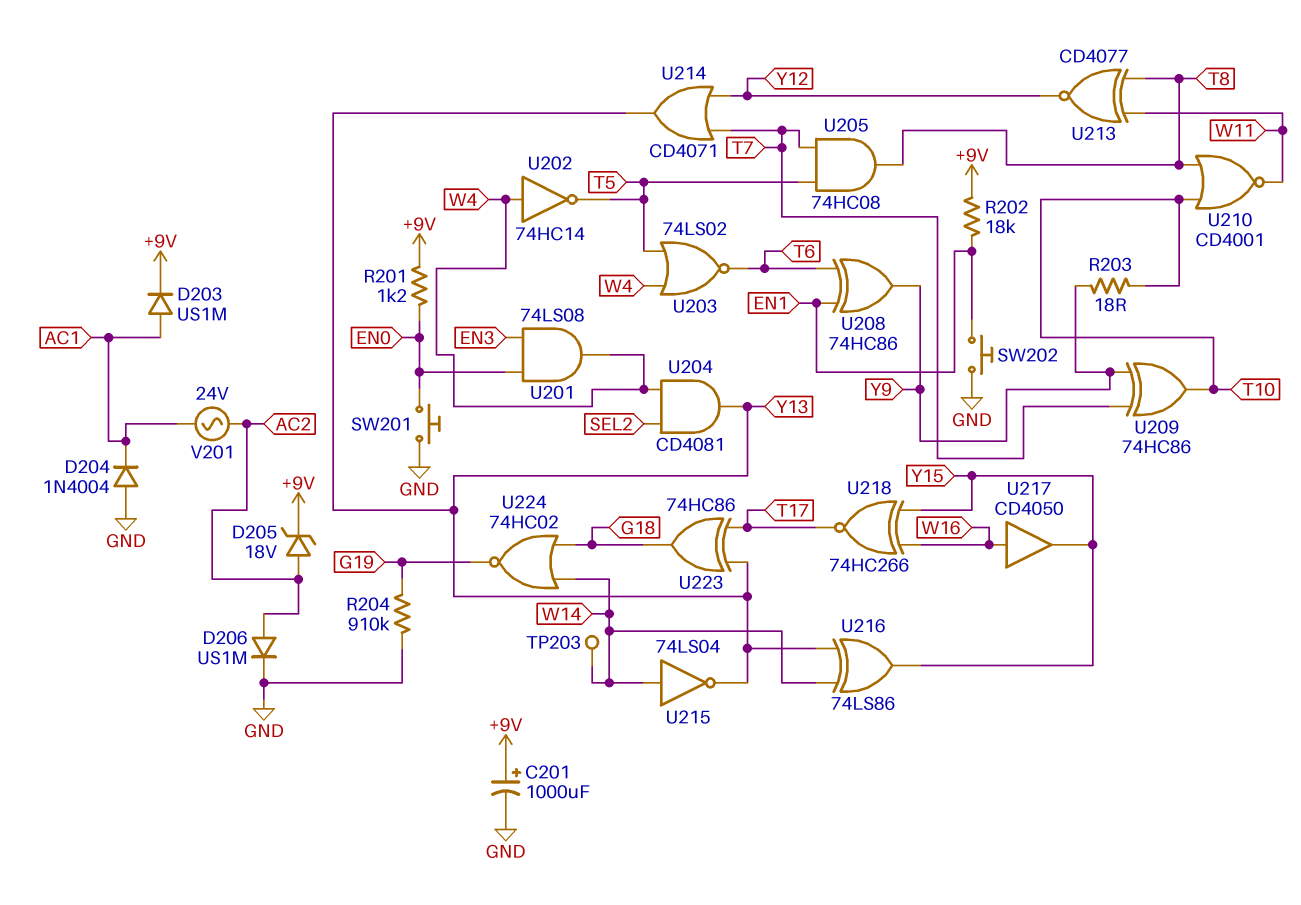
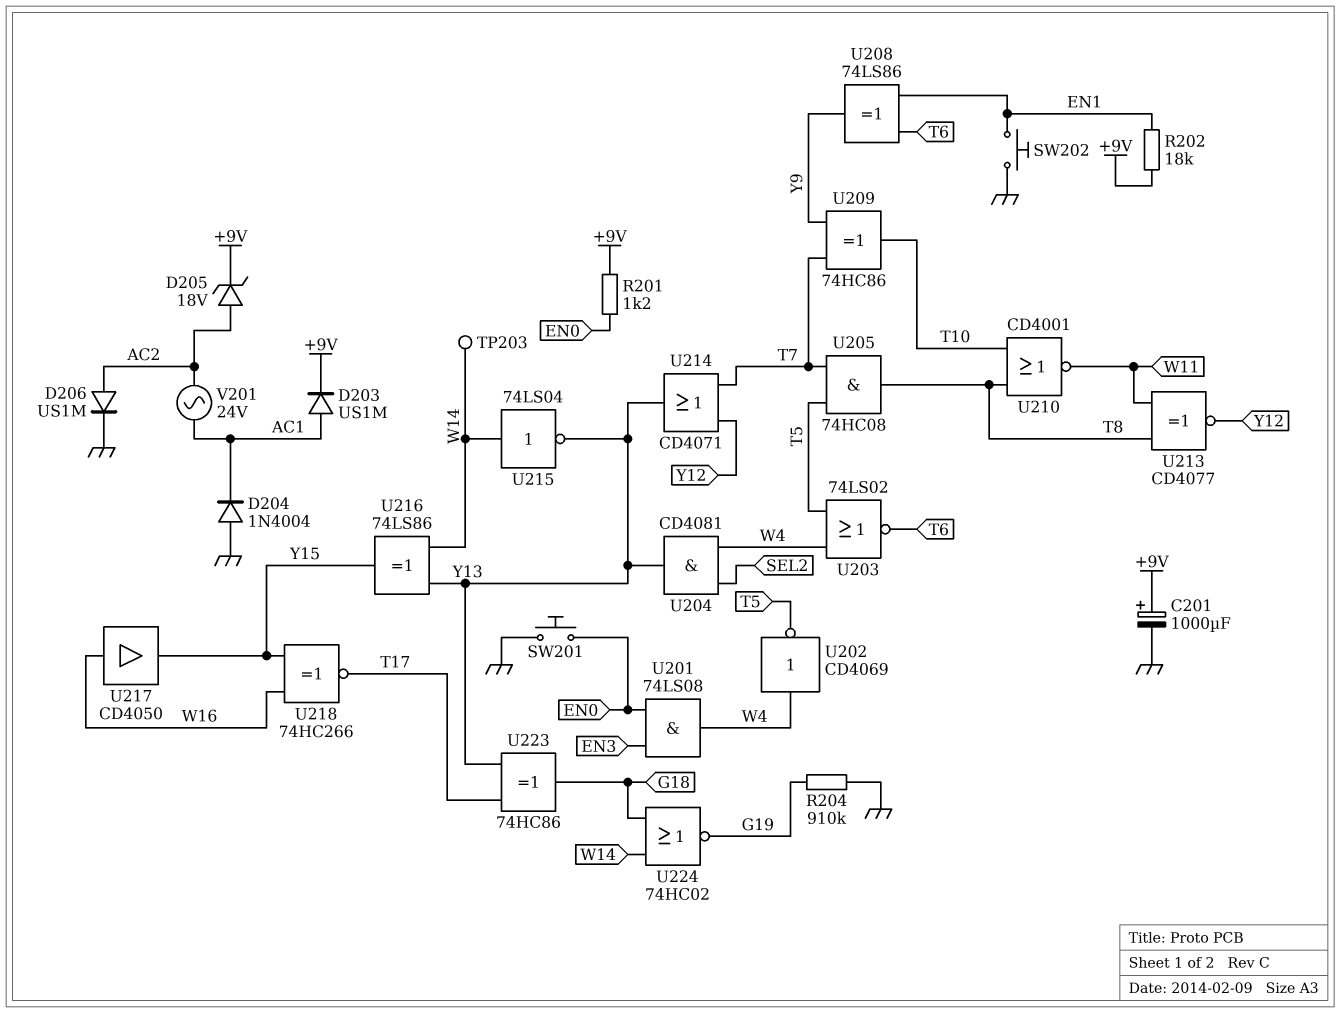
R203: 18 (T10, Y9) -> none
U202: NOT 74HC14 (in W4, out T5) -> NOT CD4069 (in W4, out T5)
U208: XOR 74HC86 (in EN1, in T6, out Y9) -> XOR 74LS86 (in EN1, in T6, out Y9)

